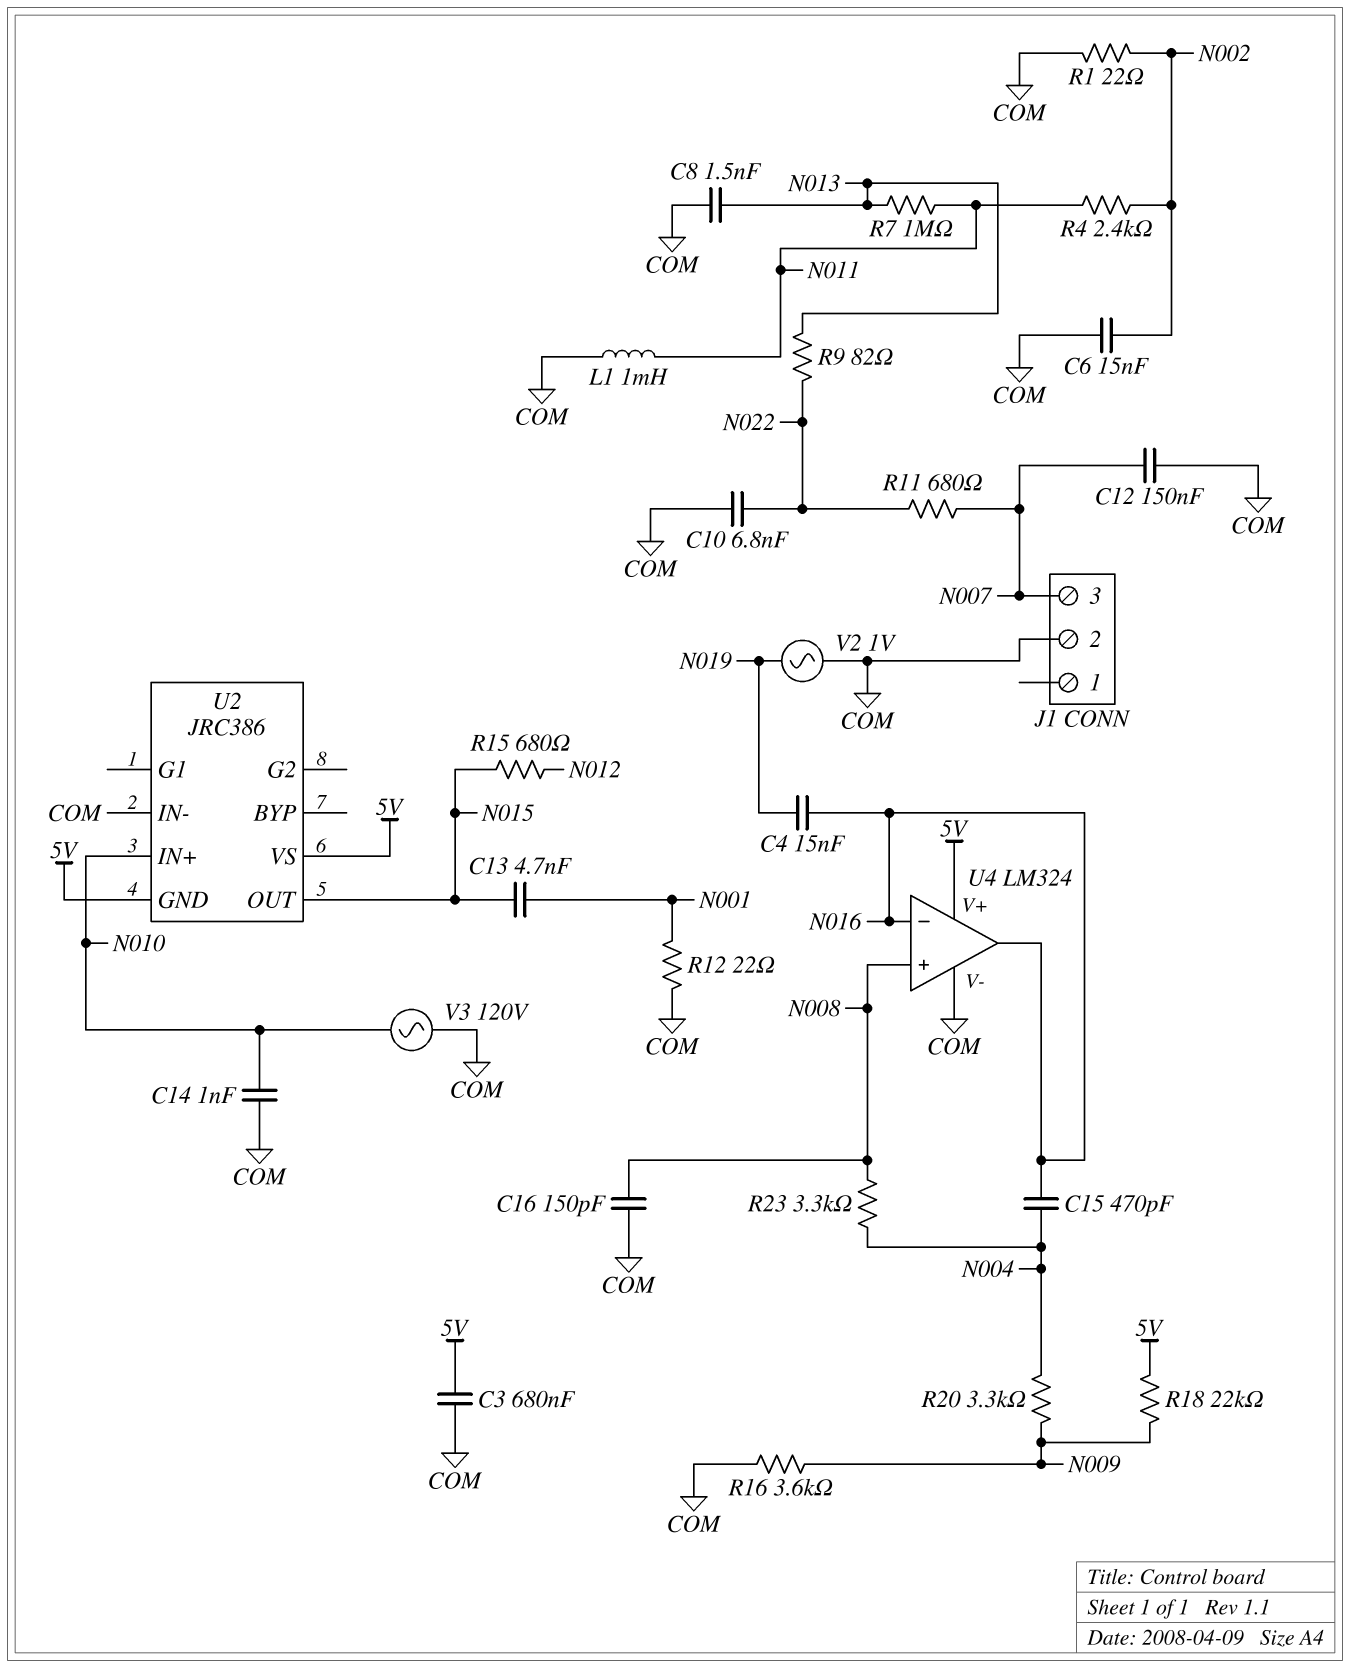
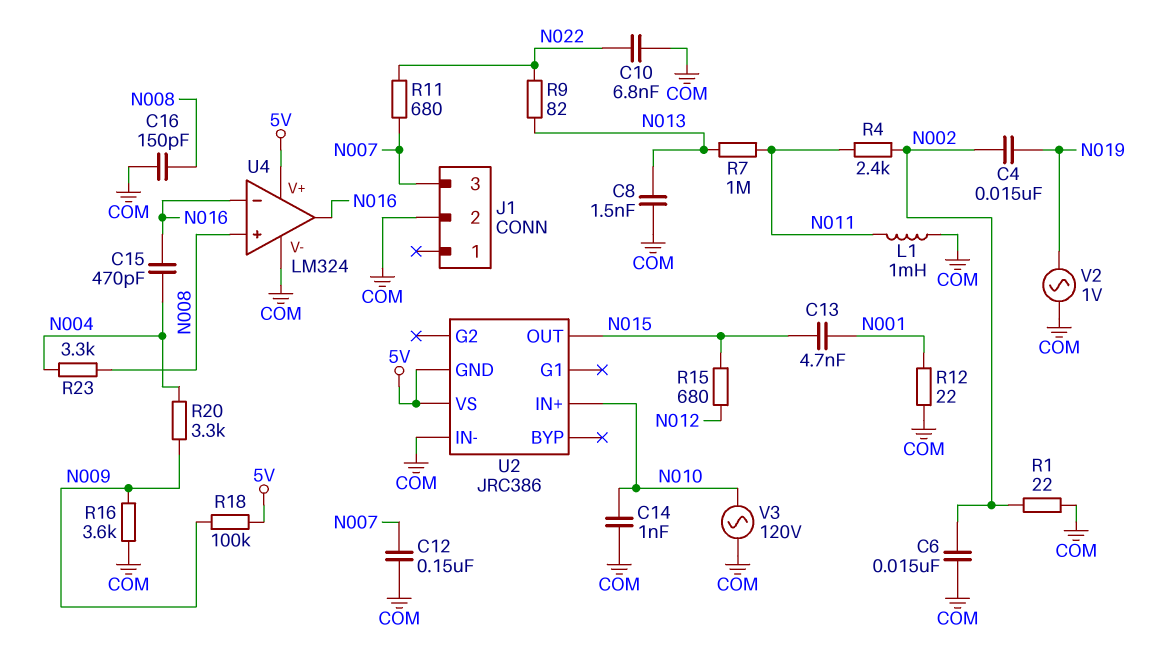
C3: 680nF (5V, COM) -> none
C4: 15nF (N016, N019) -> 15nF (N002, N019)
R18: 22k (5V, N009) -> 100k (5V, N009)

